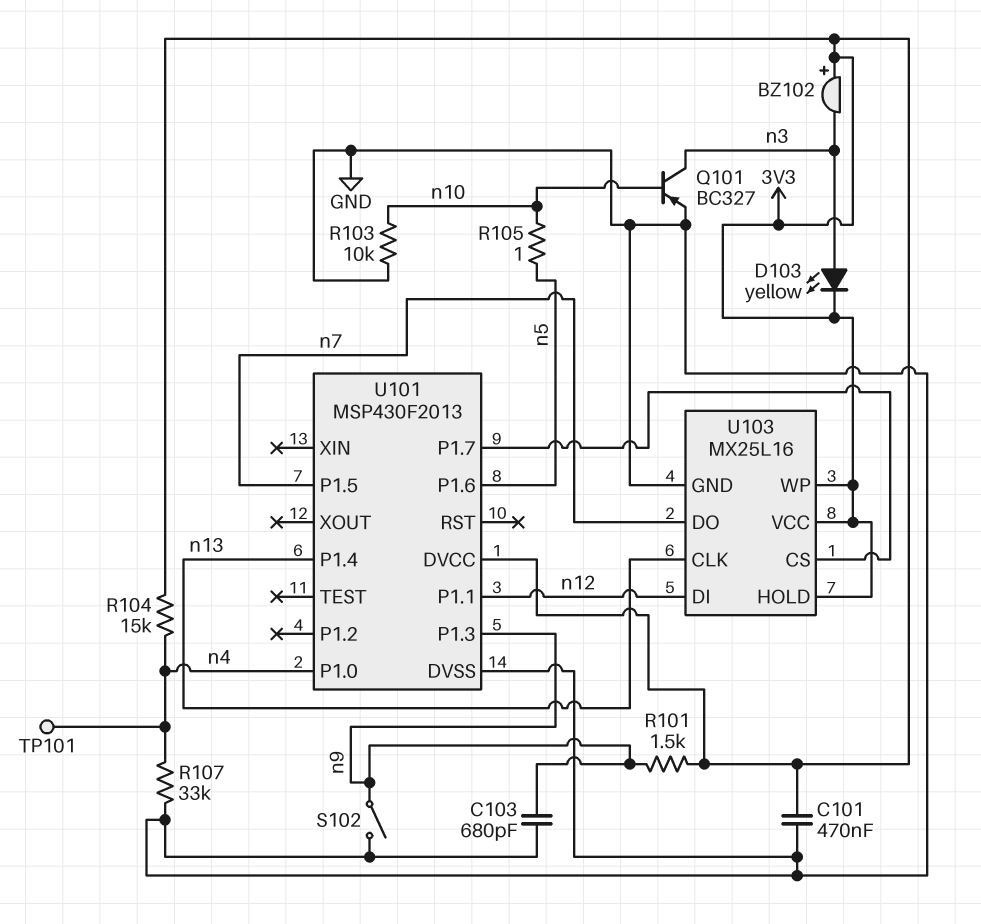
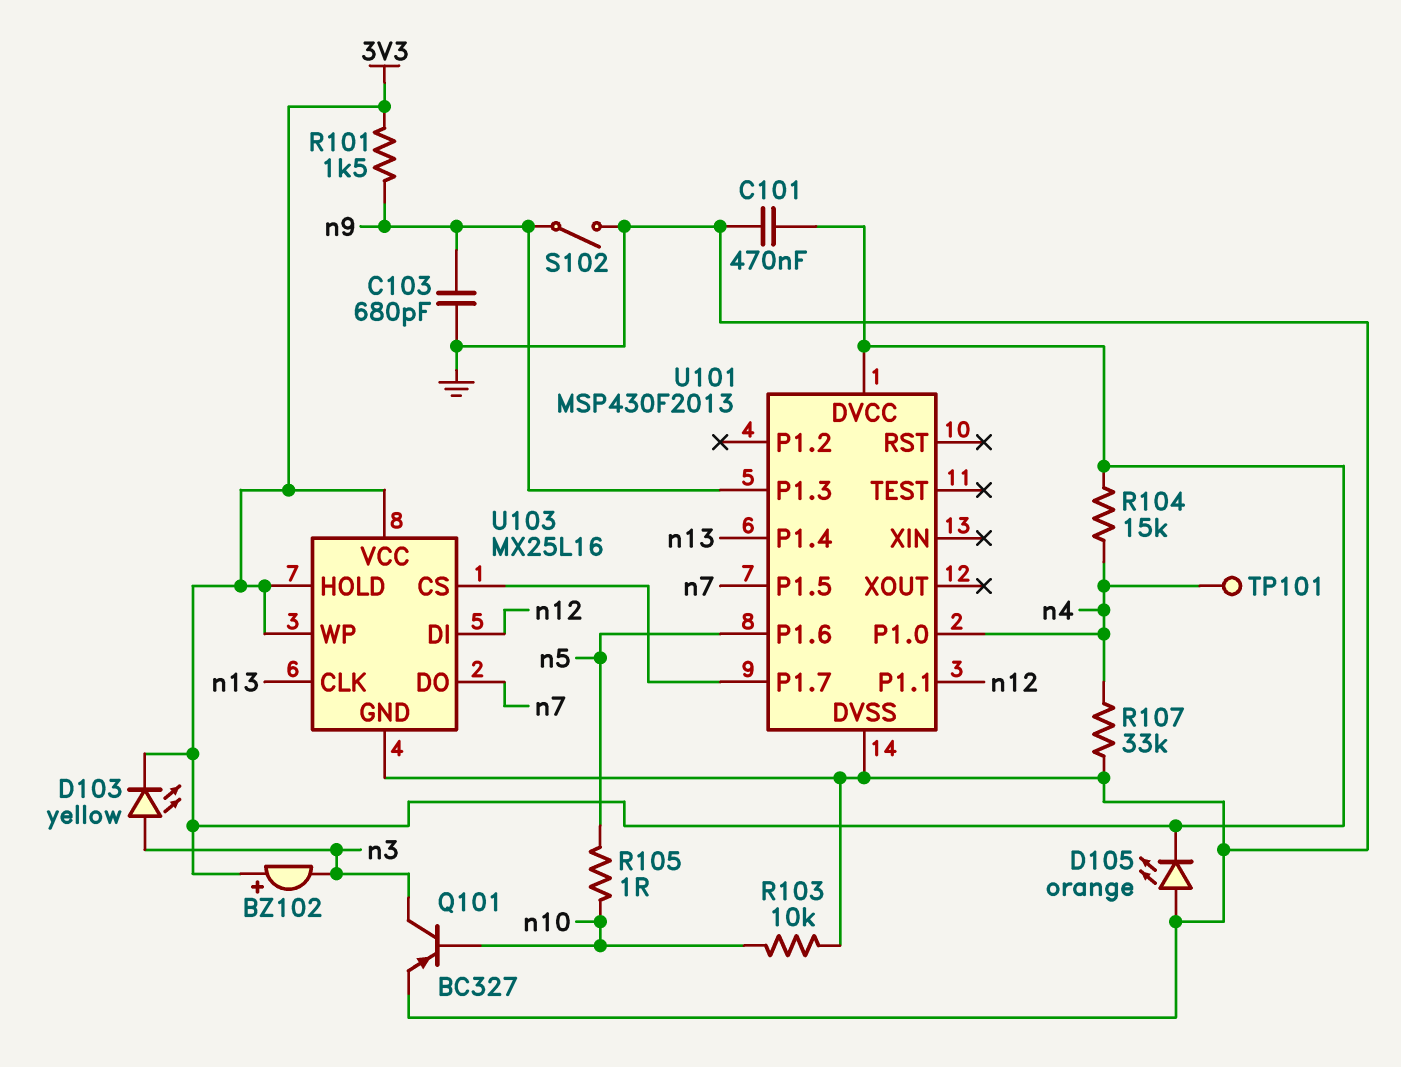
D105: none -> LED orange (A GND, K 3V3)

